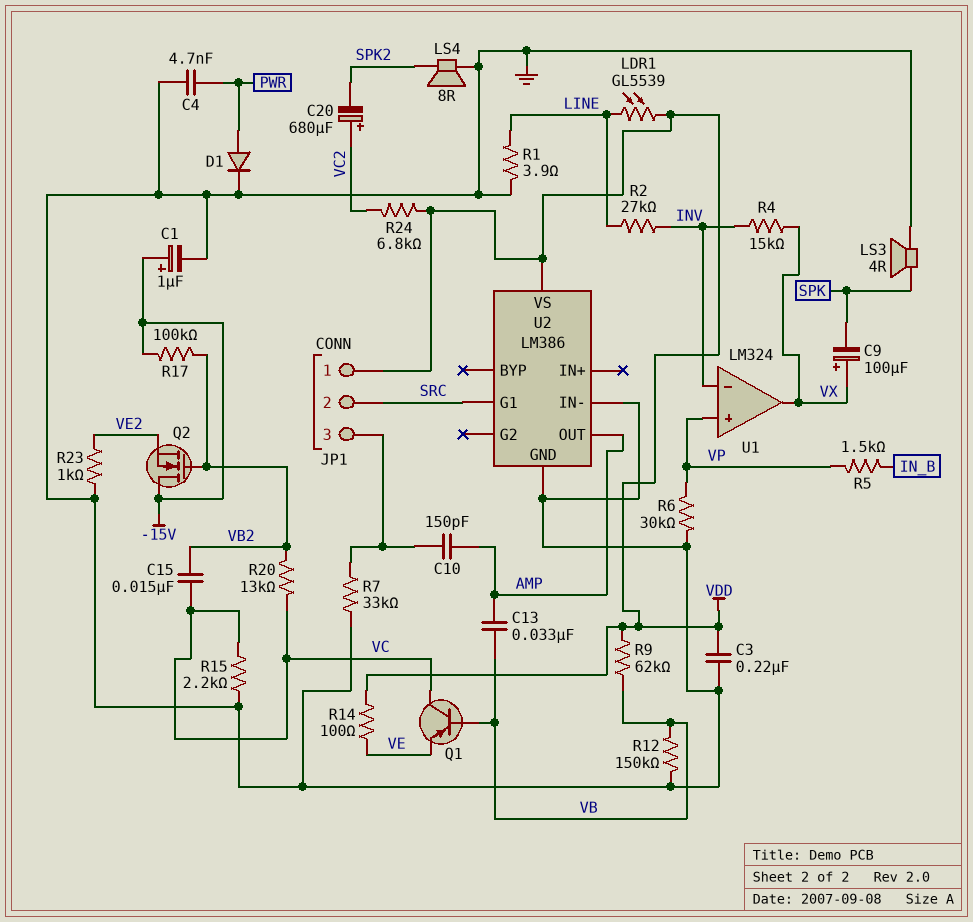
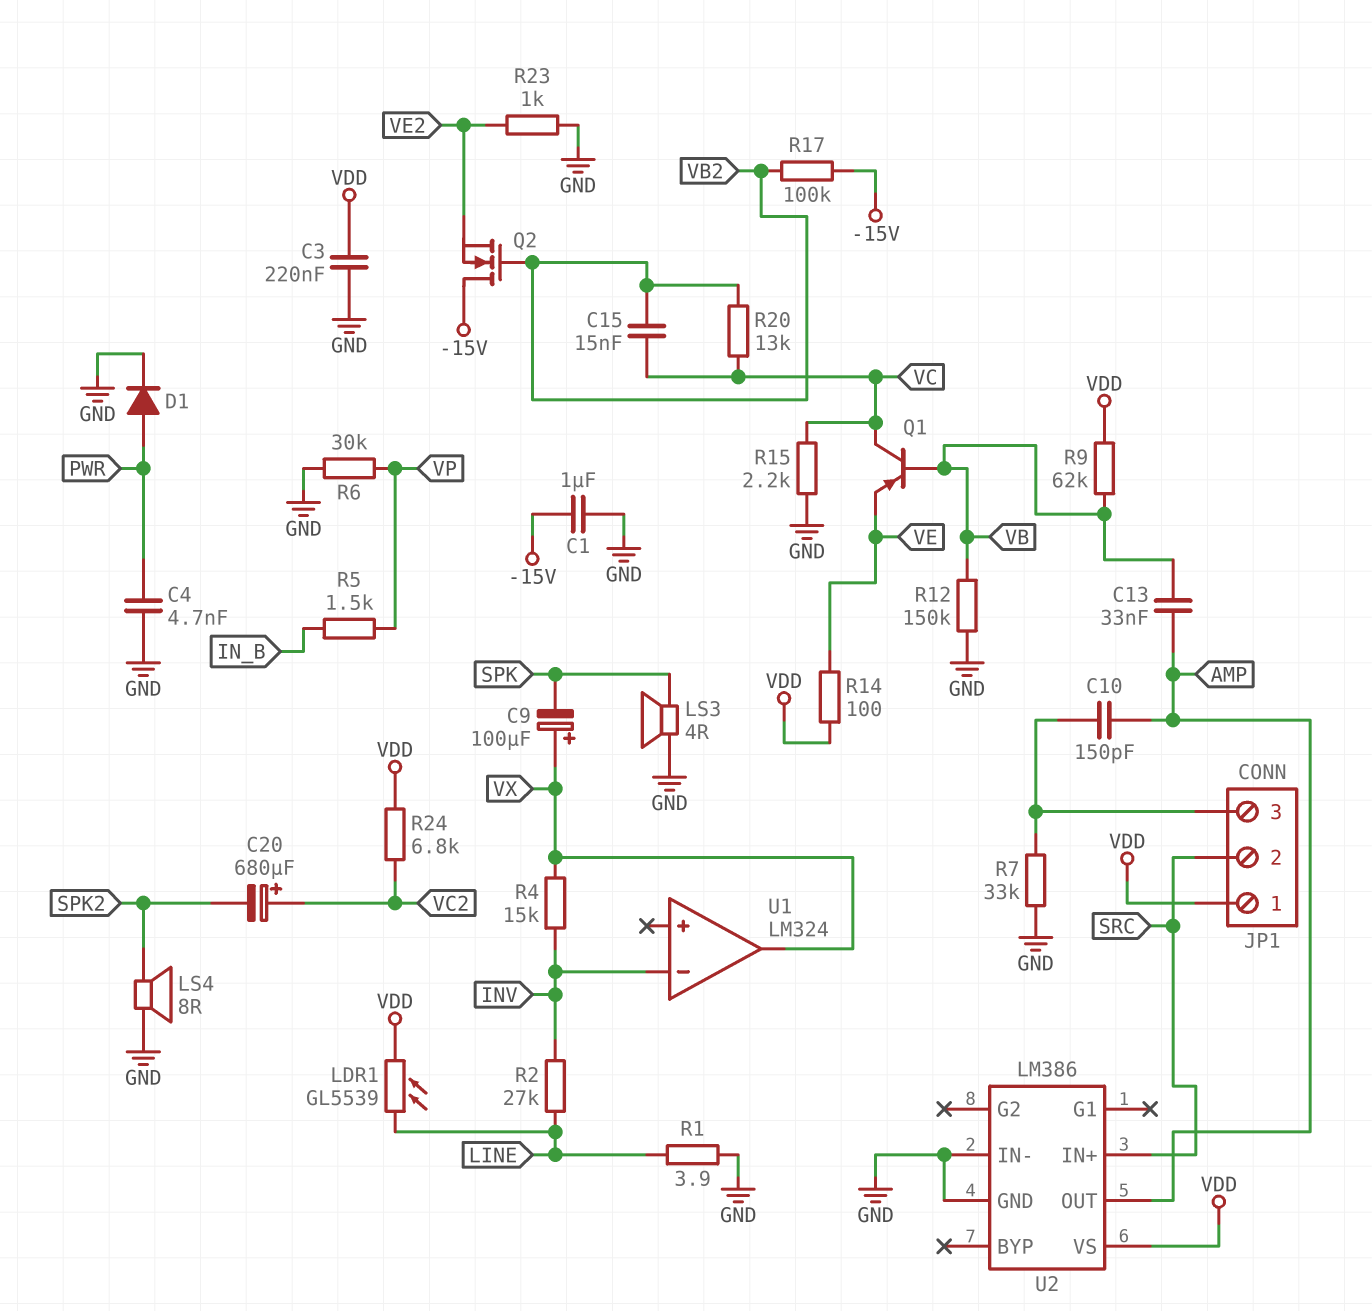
C1: 1uF (plus -15V, minus GND) -> 1uF (-15V, GND)
U1 pin in+: VP -> none
U2 pin G1: SRC -> none
U2 pin IN+: none -> SRC

